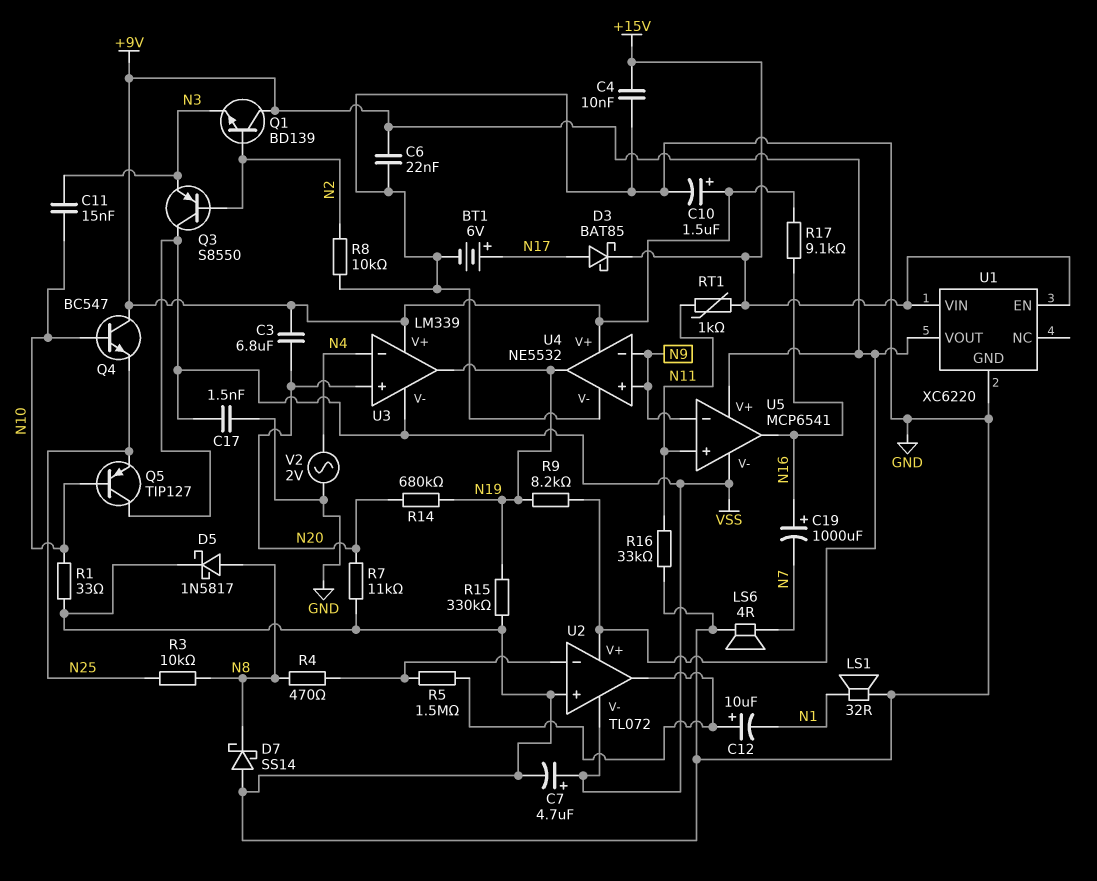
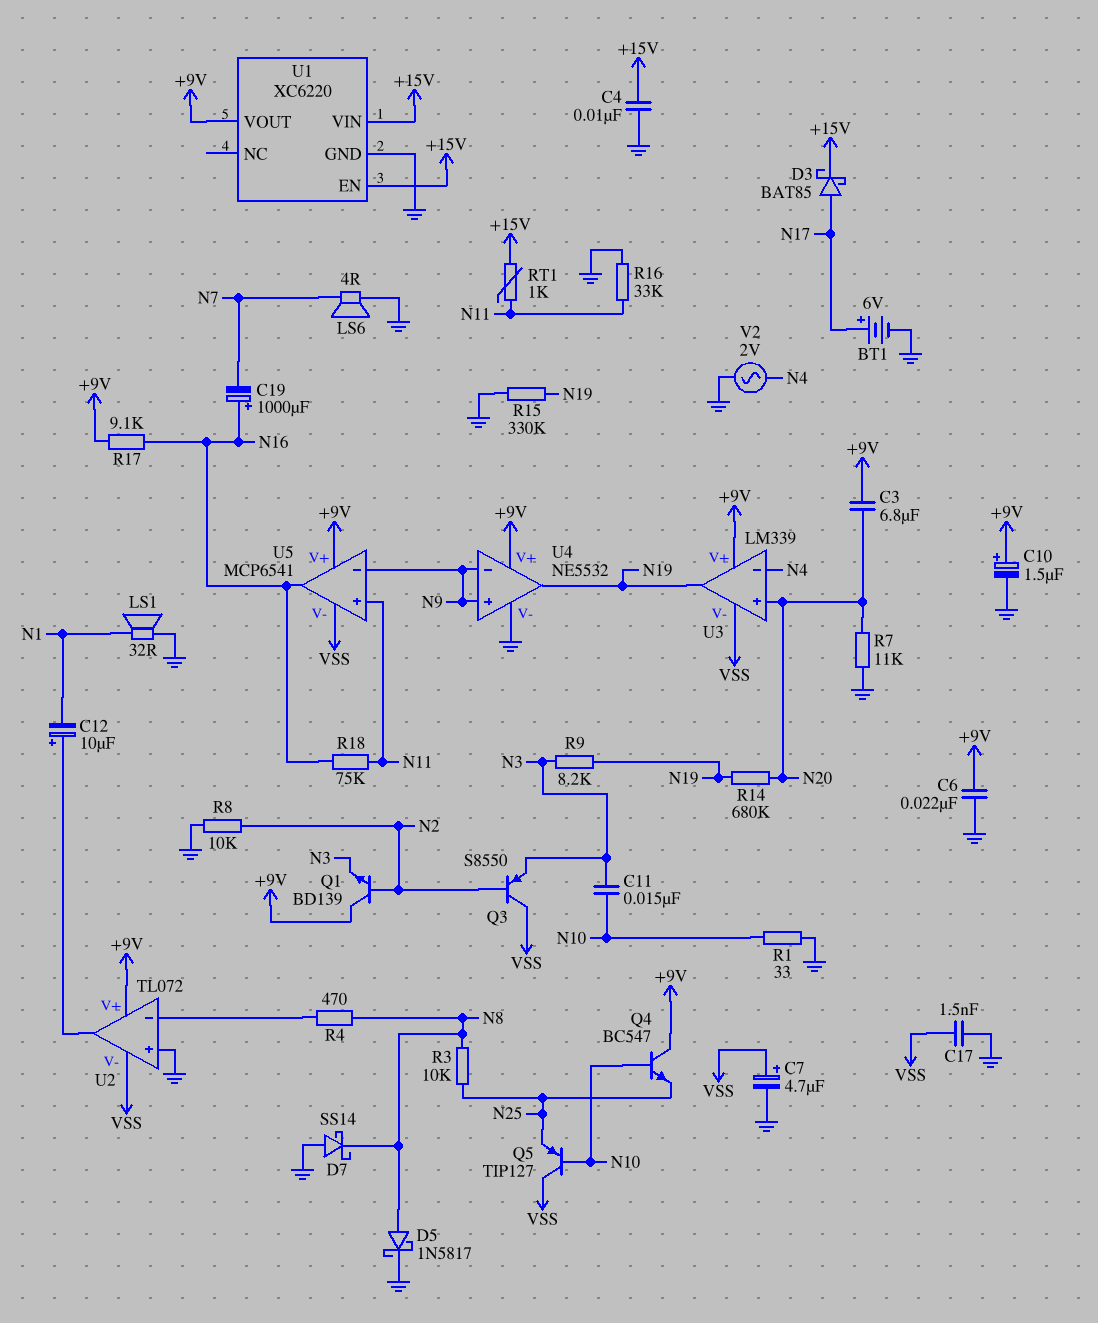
R5: 1.5M (U2/in-, U2/out) -> none
R9: 8.2k (+9V, N19) -> 8.2k (N3, N19)
R18: none -> 75k (N11, N16)

